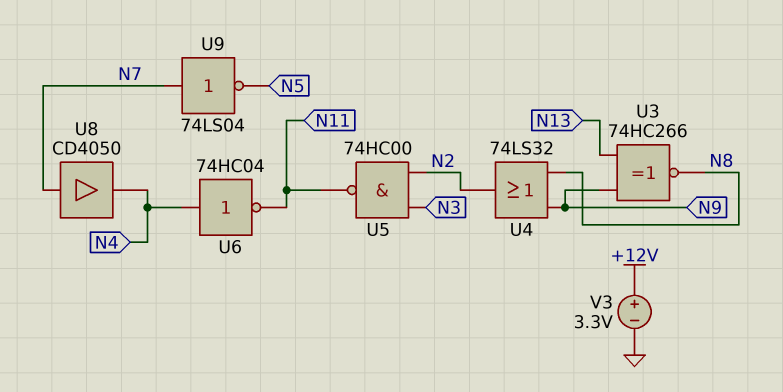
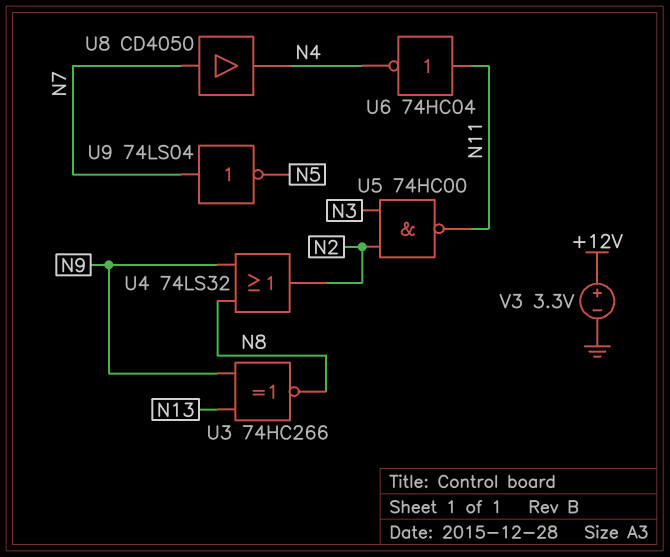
U6: NOT 74HC04 (in N4, out N11) -> NOT 74HC04 (in N11, out N4)

